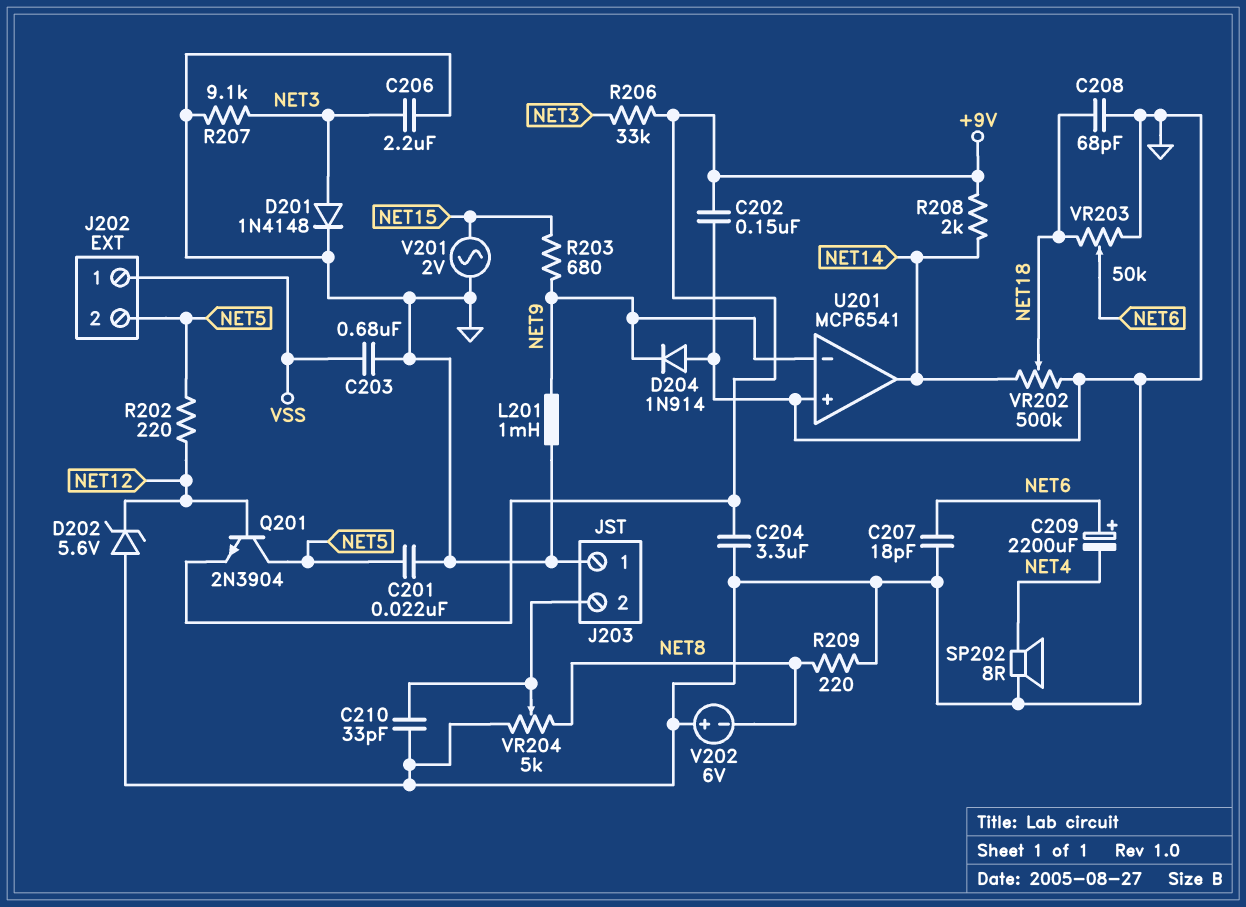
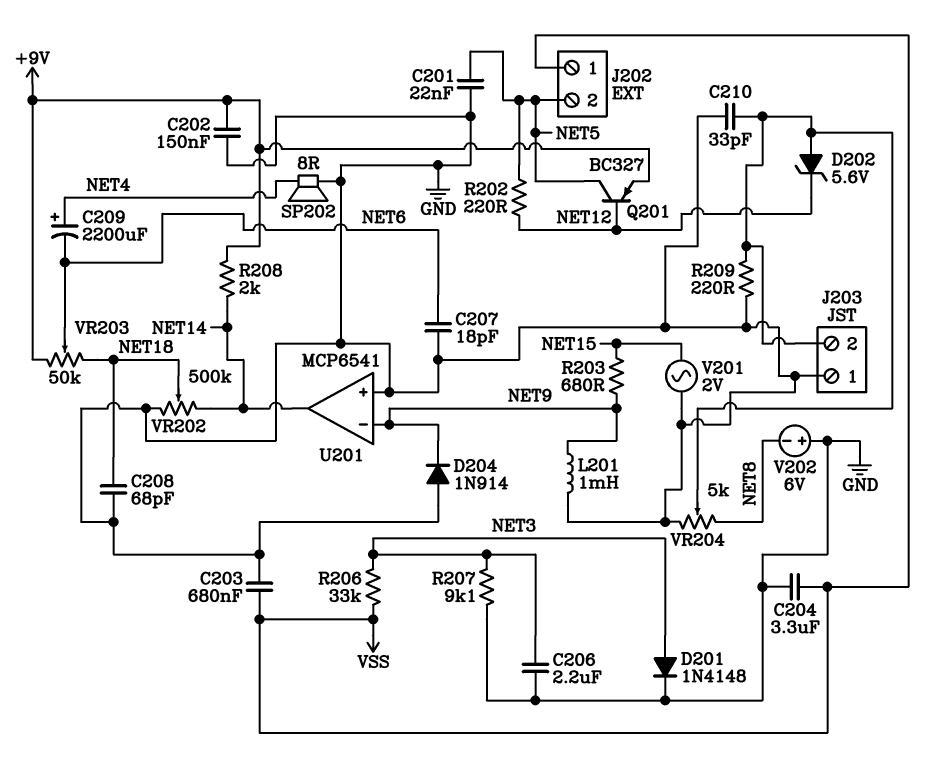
C204: 3.3uF (+9V, GND) -> 3.3uF (GND, VSS)
C209: 2200uF (plus NET6, minus NET4) -> 2200uF (plus NET4, minus NET6)
D202: zener 5.6V (A GND, K NET12) -> zener 5.6V (A J203/2, K NET12)
Q201: NPN 2N3904 (B NET12, C NET5, E +9V) -> PNP BC327 (B NET12, C NET5, E +9V)
R206: 33k (+9V, NET3) -> 33k (NET3, VSS)
R209: 220 (GND, NET8) -> 220 (GND, J203/2)
VR203: 50k (GND, NET18, wiper NET6) -> 50k (+9V, NET18, wiper NET6)

